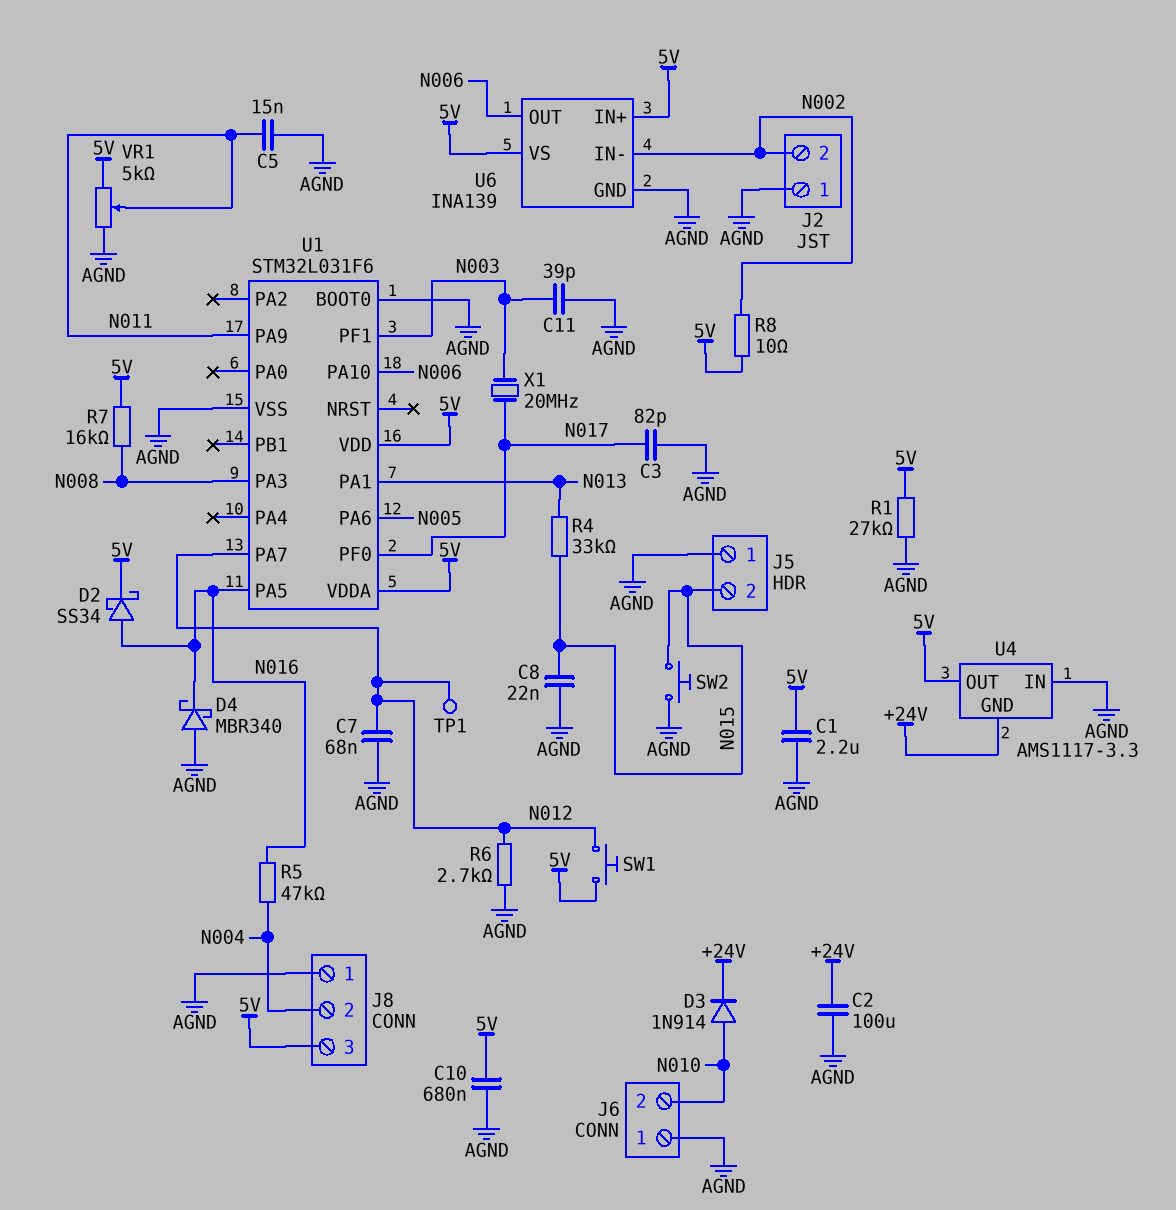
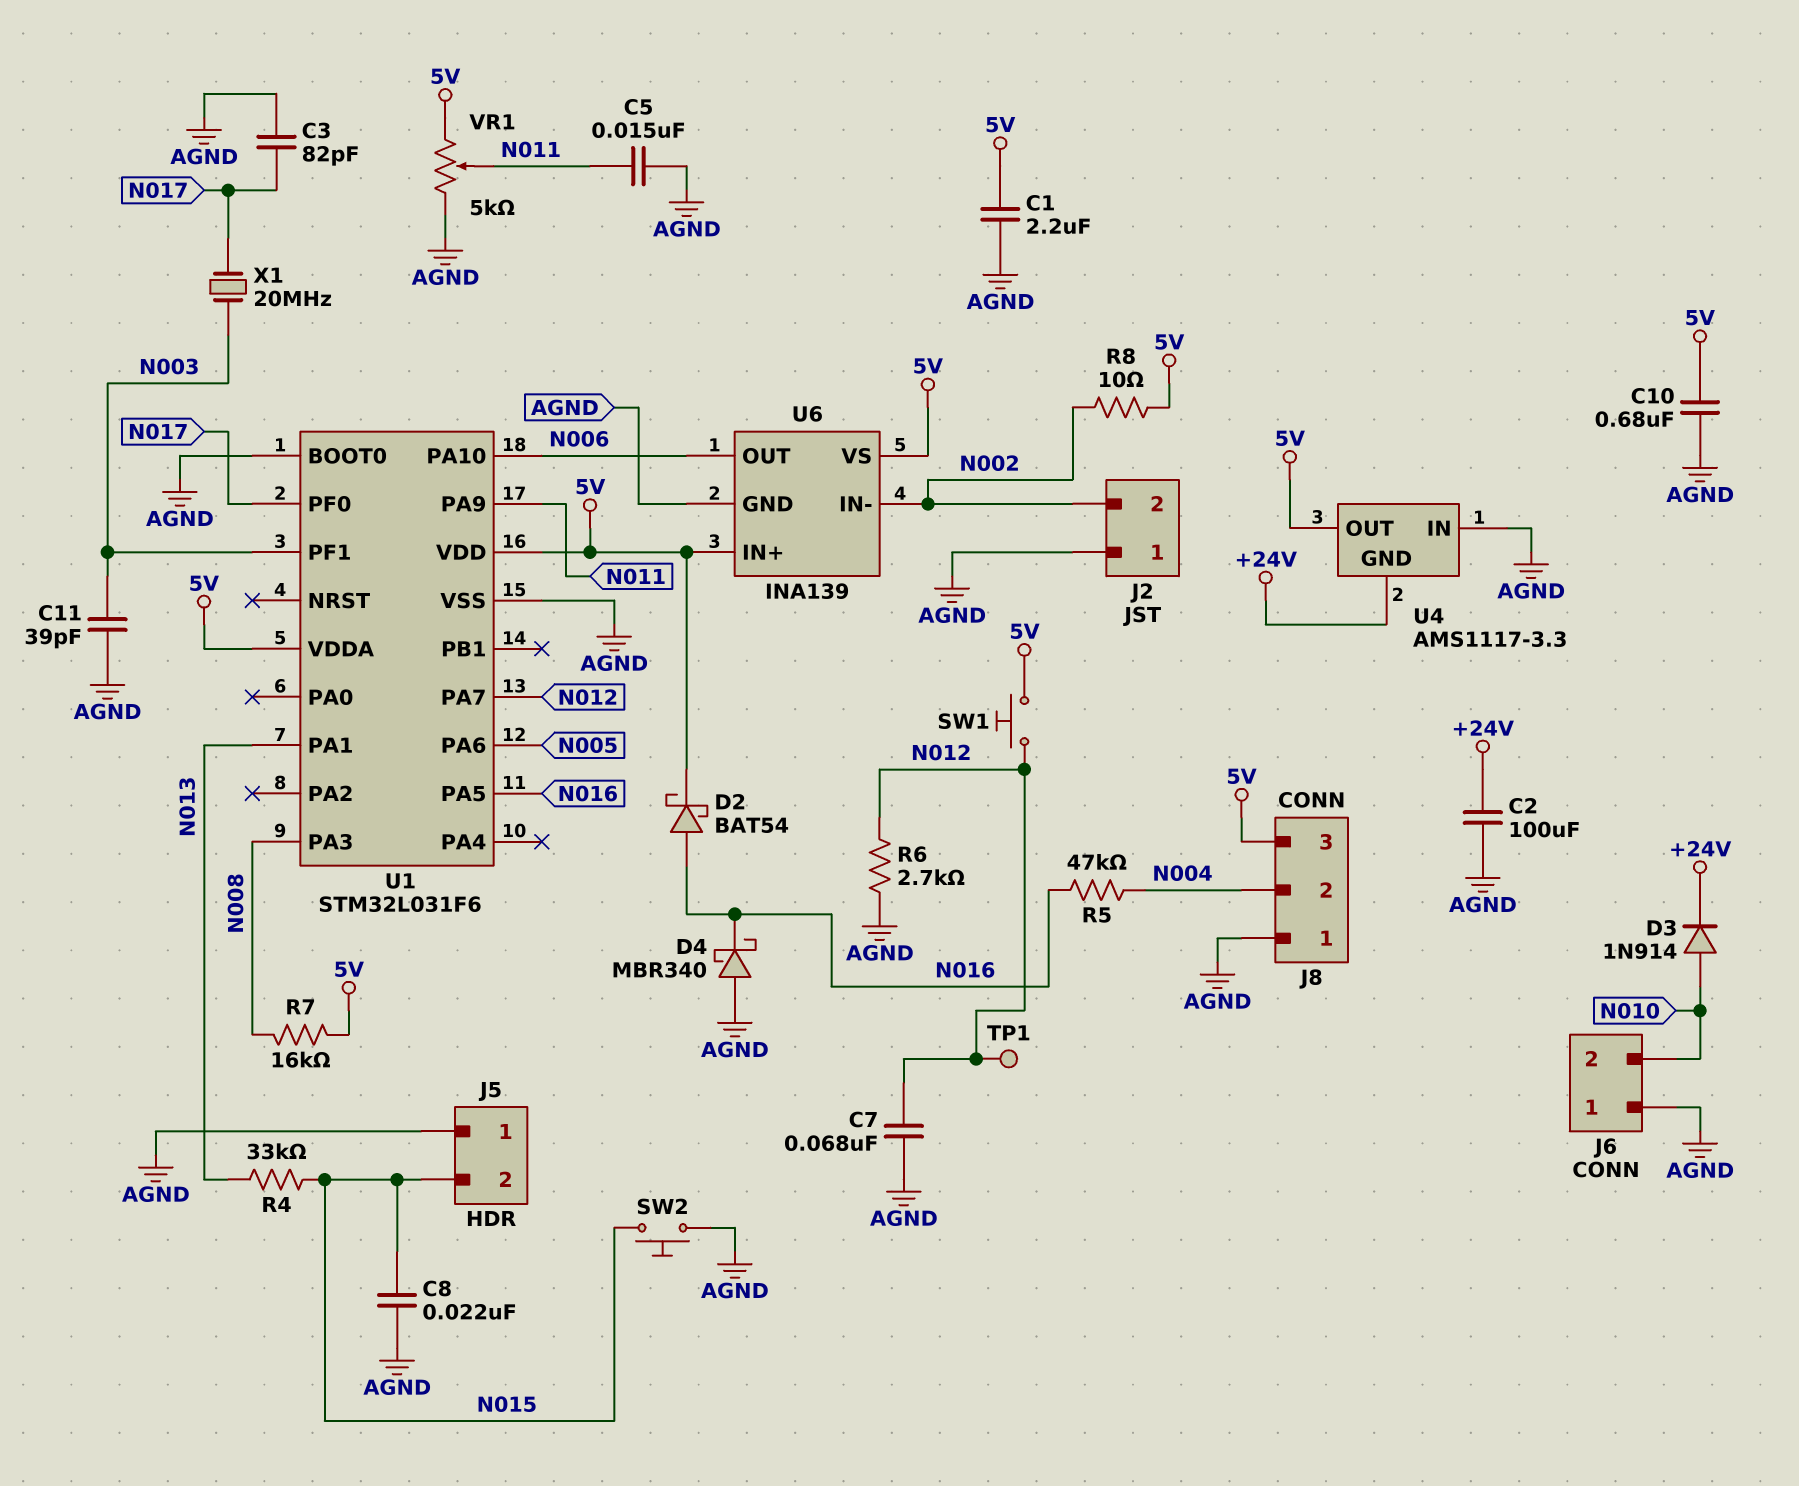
D2: schottky SS34 (A N016, K 5V) -> schottky BAT54 (A N016, K 5V)
R1: 27k (5V, AGND) -> none

